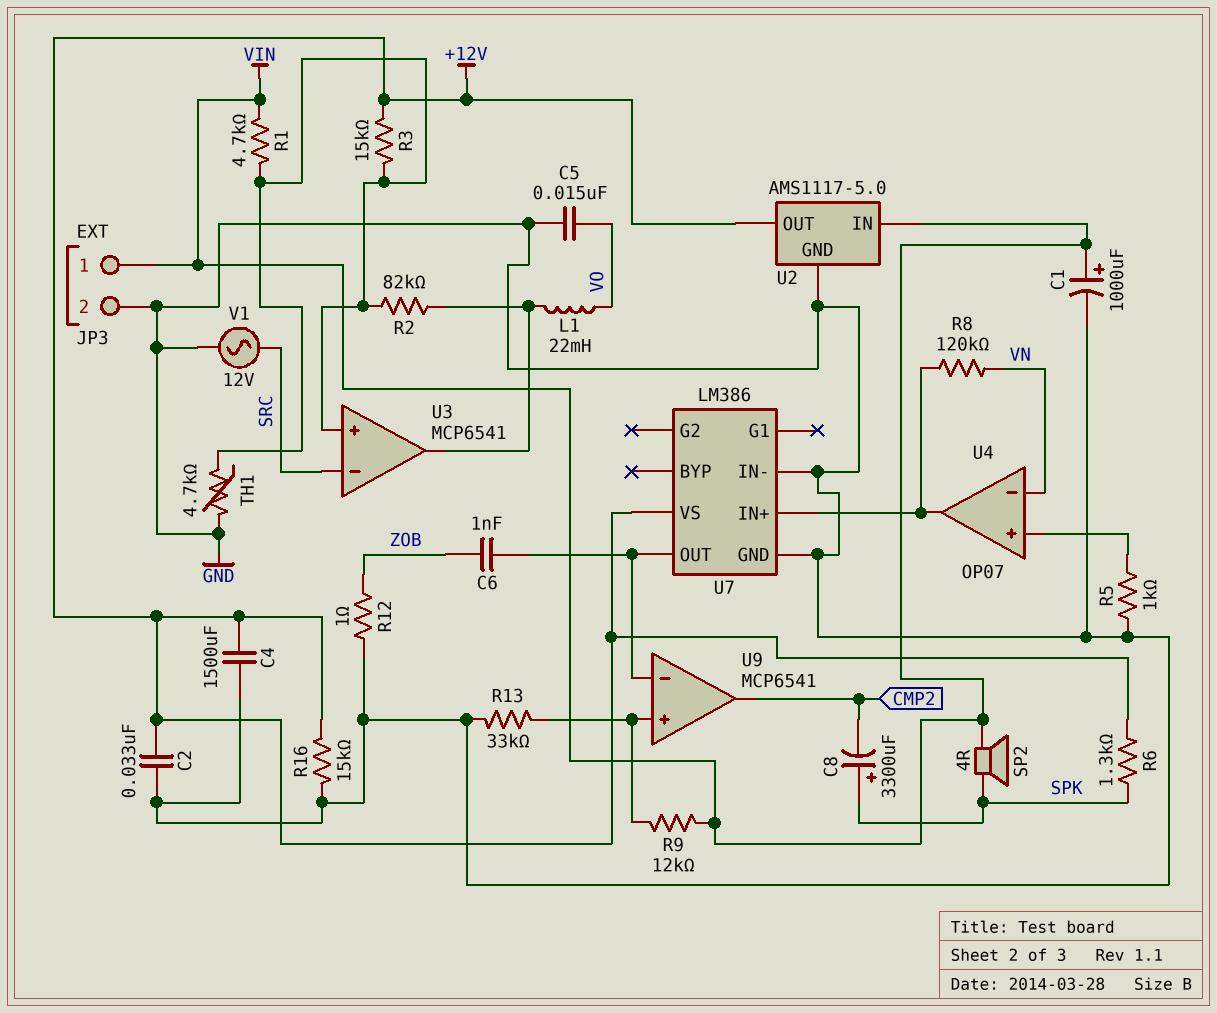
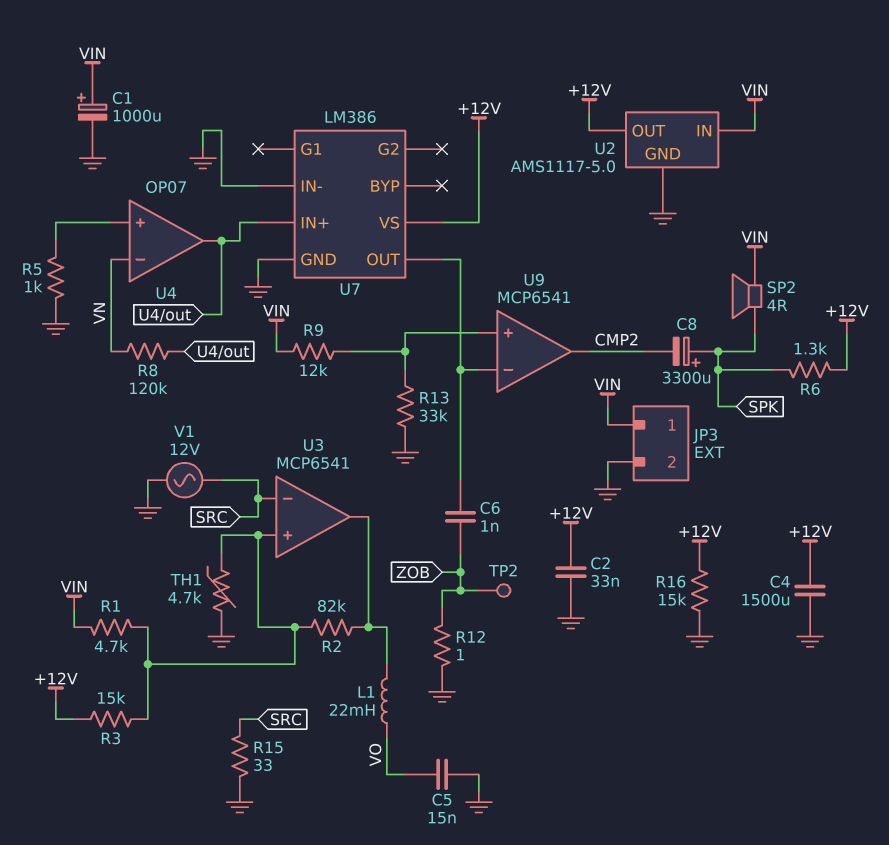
R15: none -> 33 (GND, SRC)
TP2: none -> test point (ZOB)

